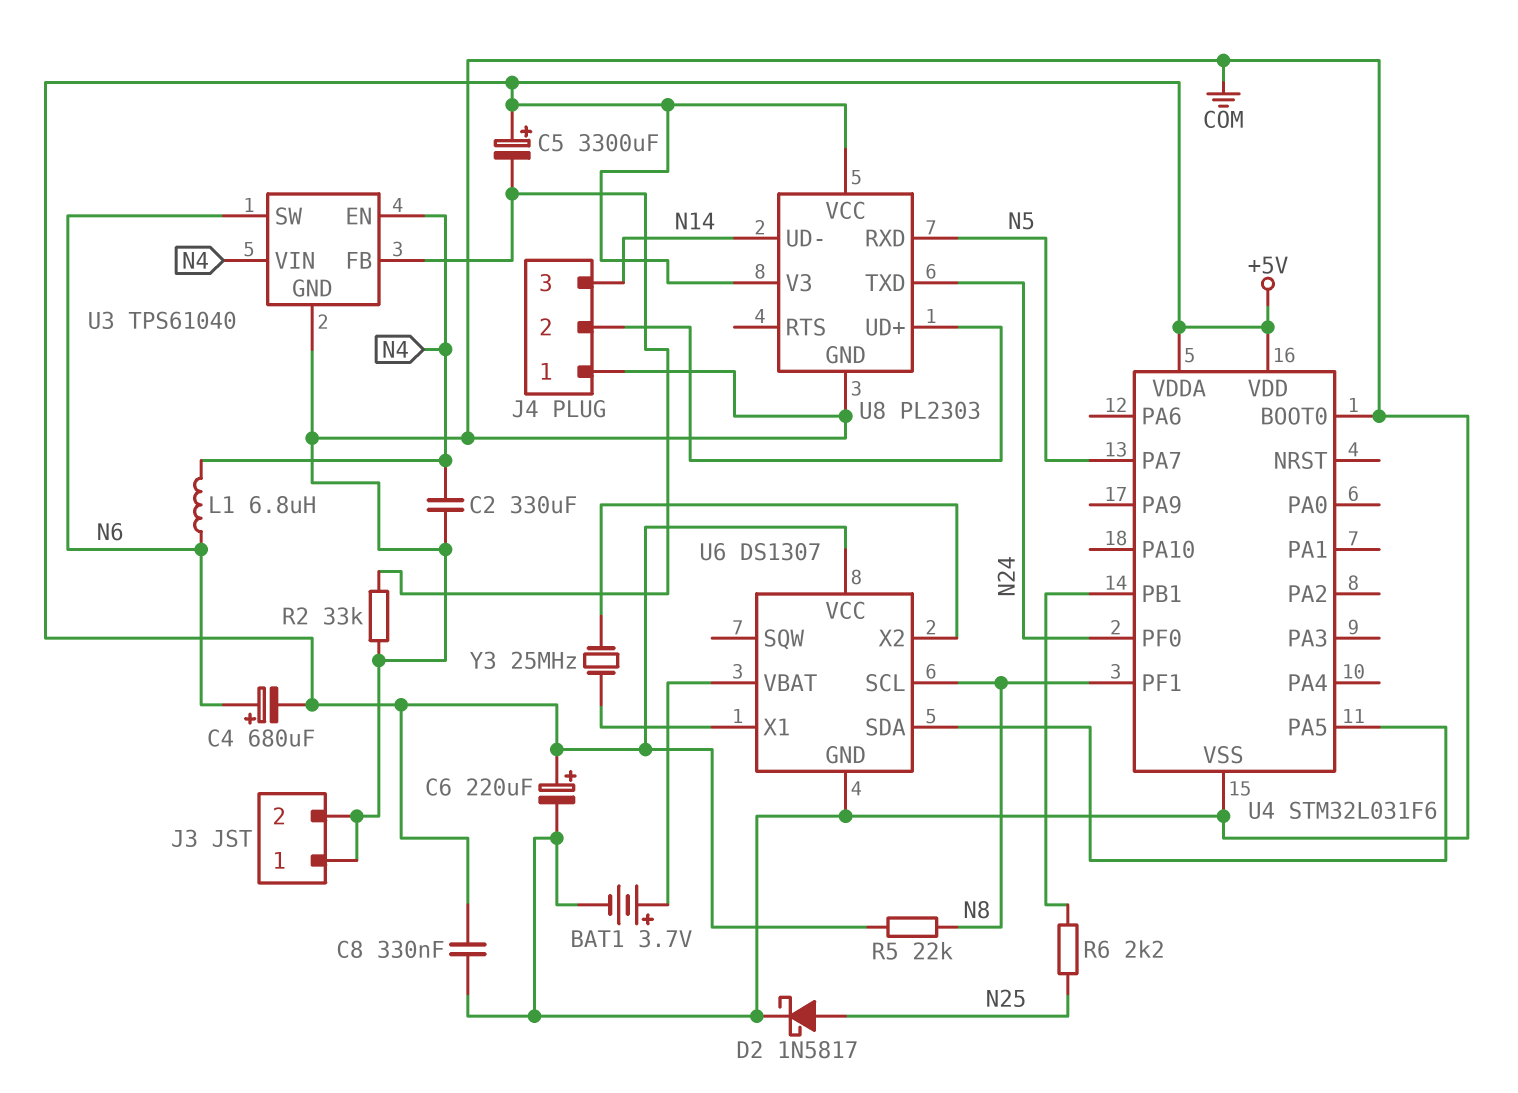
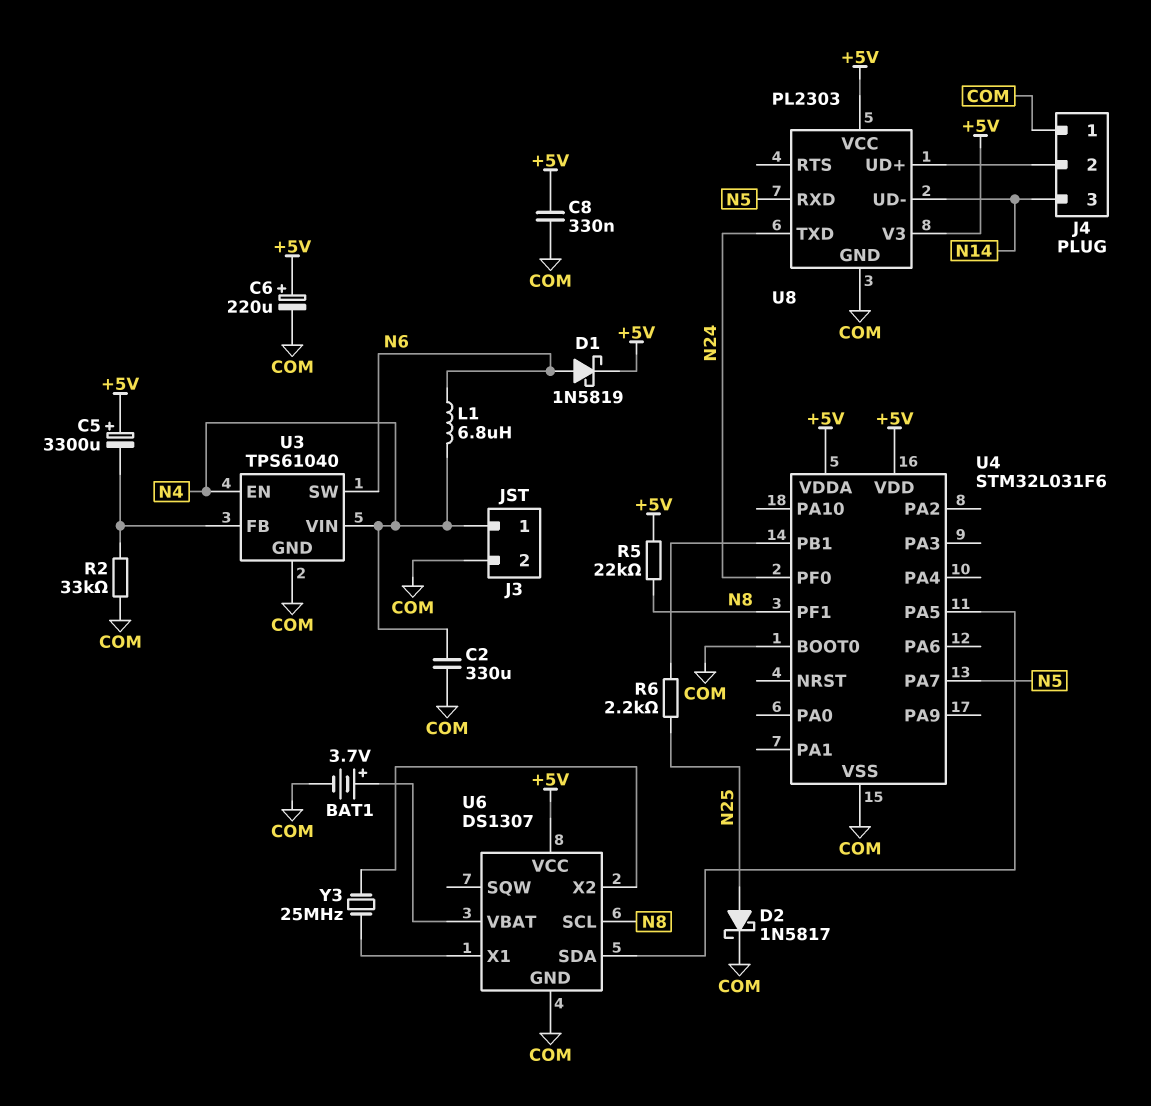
C4: 680uF (plus N6, minus +5V) -> none
D1: none -> schottky 1N5819 (A N6, K +5V)
J3 pin 1: COM -> N4

